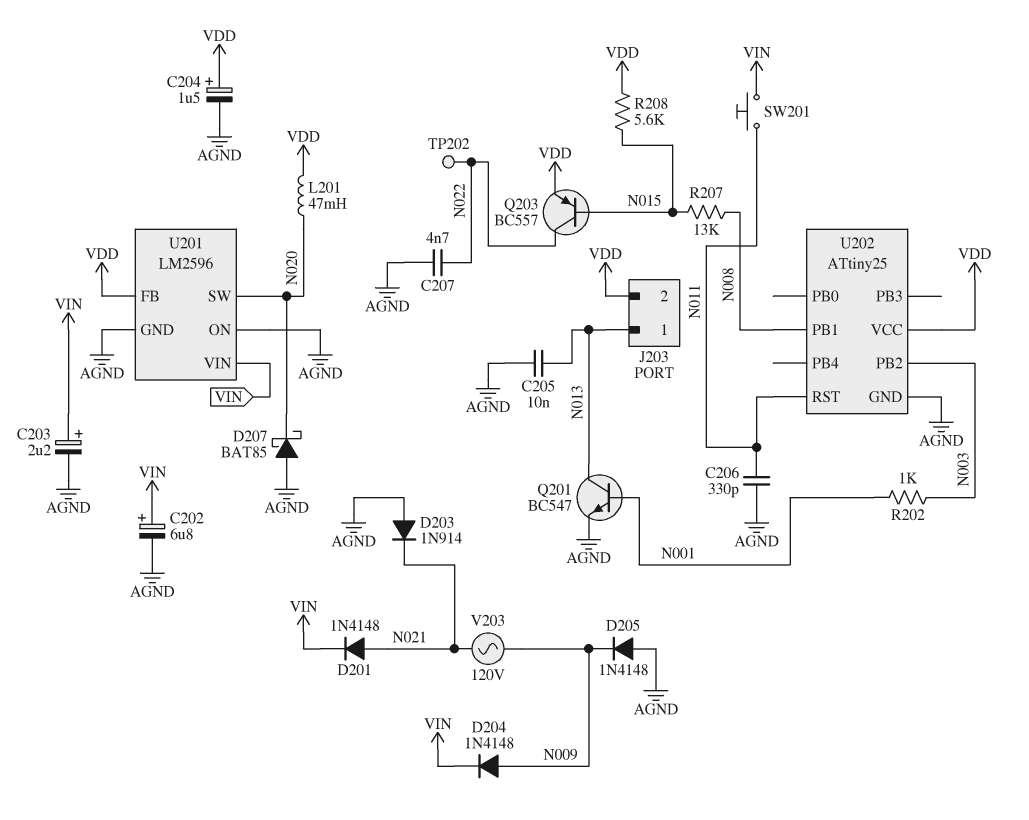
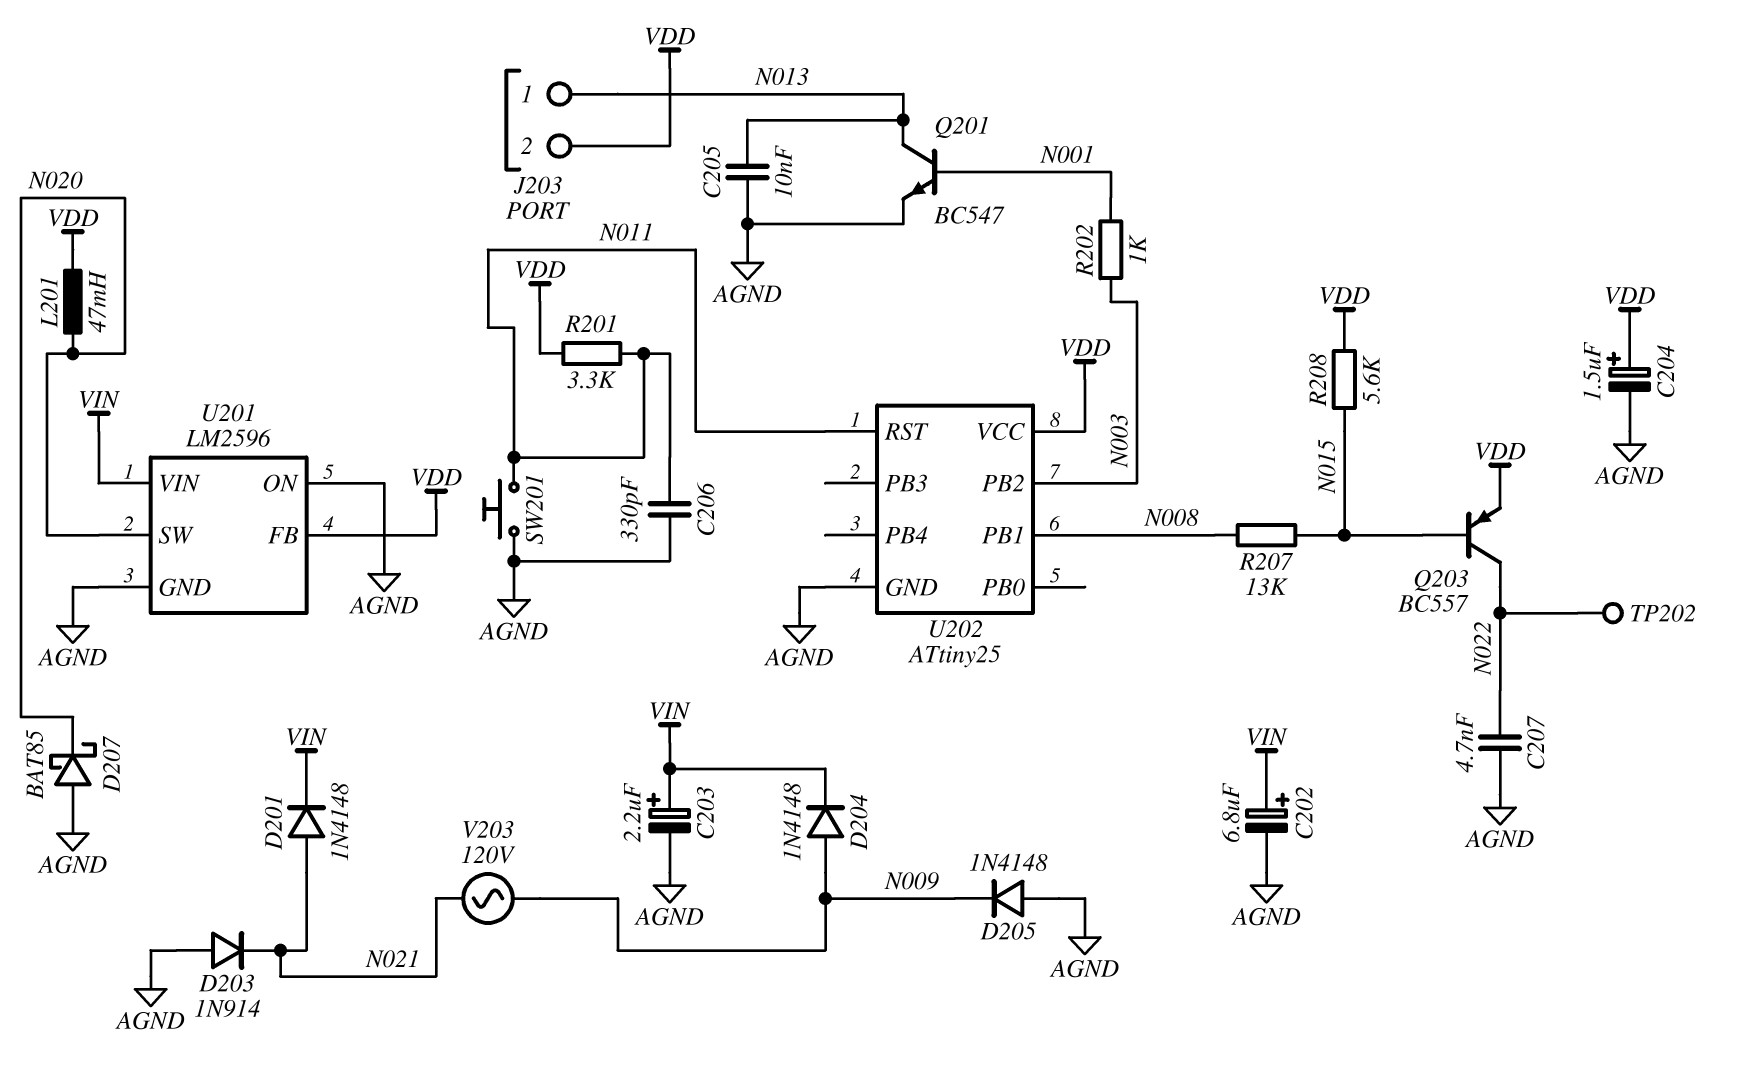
R201: none -> 3.3k (N011, VDD)
SW201: button (N011, VIN) -> button (AGND, N011)

